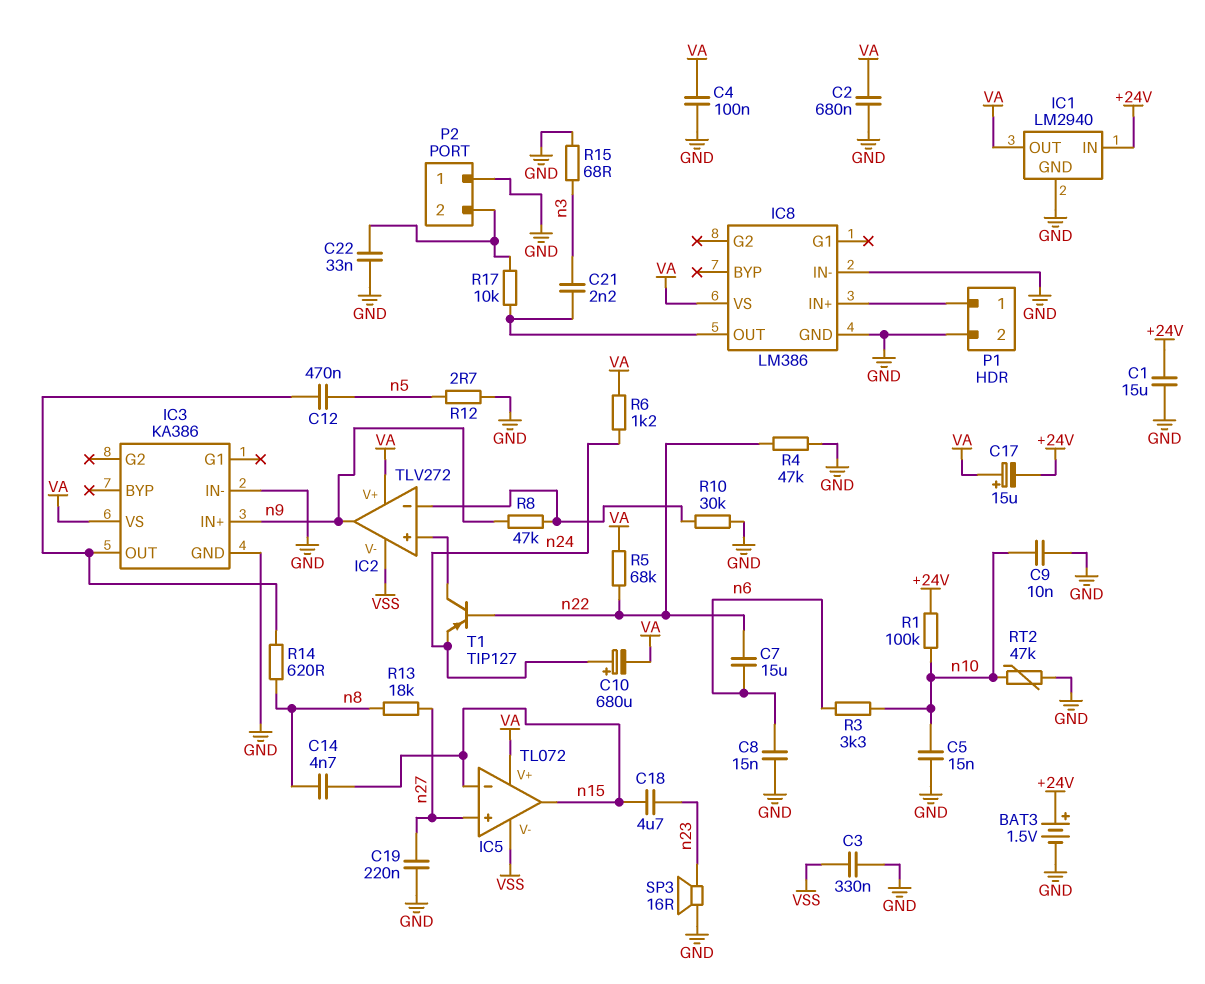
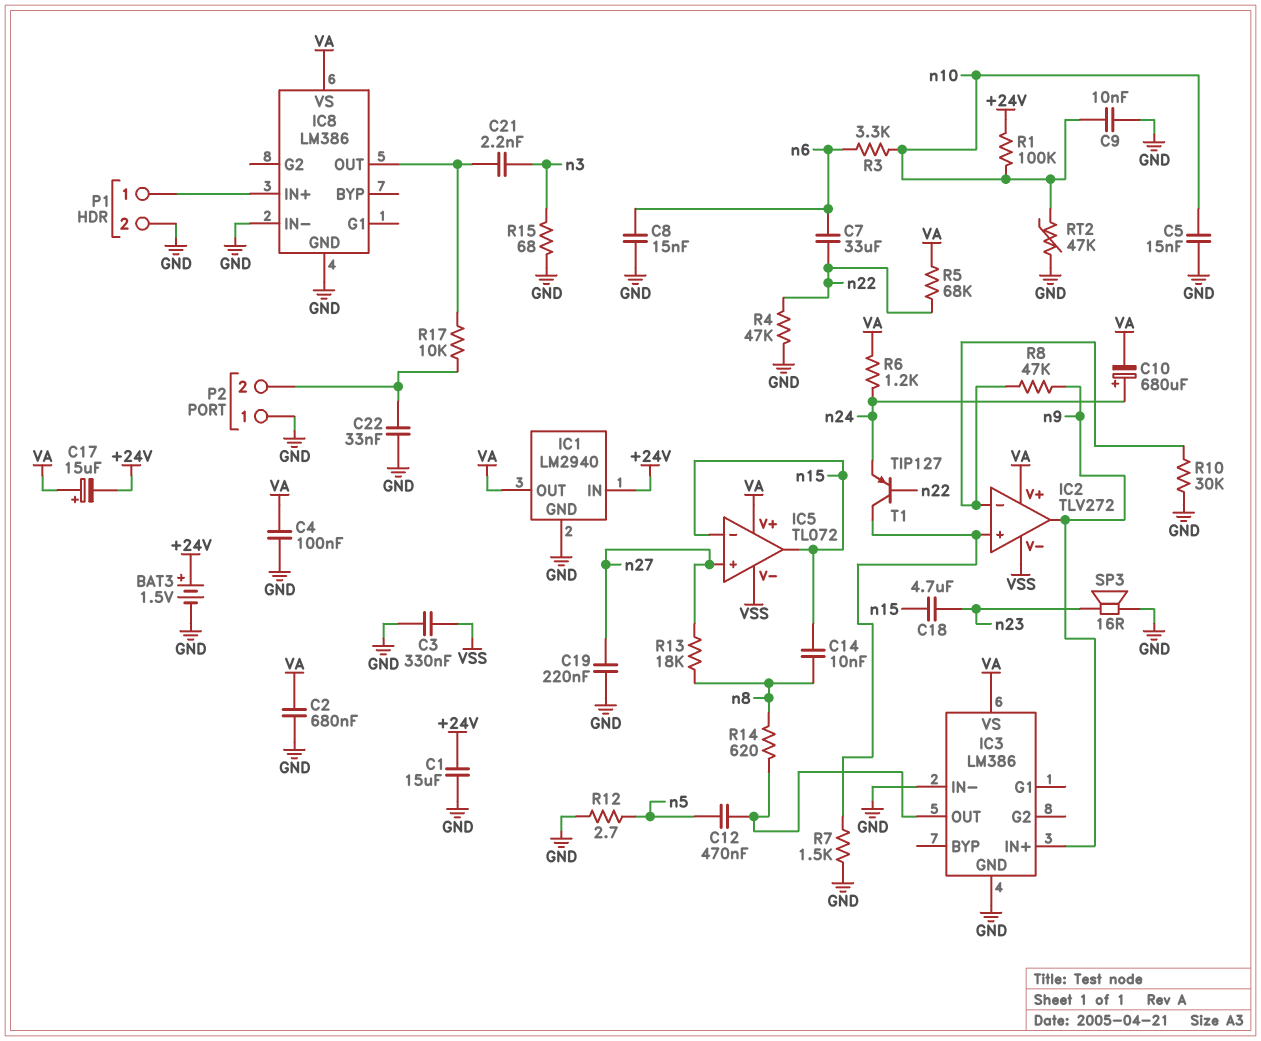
C7: 15uF (n6, n22) -> 33uF (n6, n22)
C14: 4.7nF (n8, n15) -> 10nF (n8, n15)
IC3: KA386 -> LM386
R7: none -> 1.5k (GND, IC2/in+)

